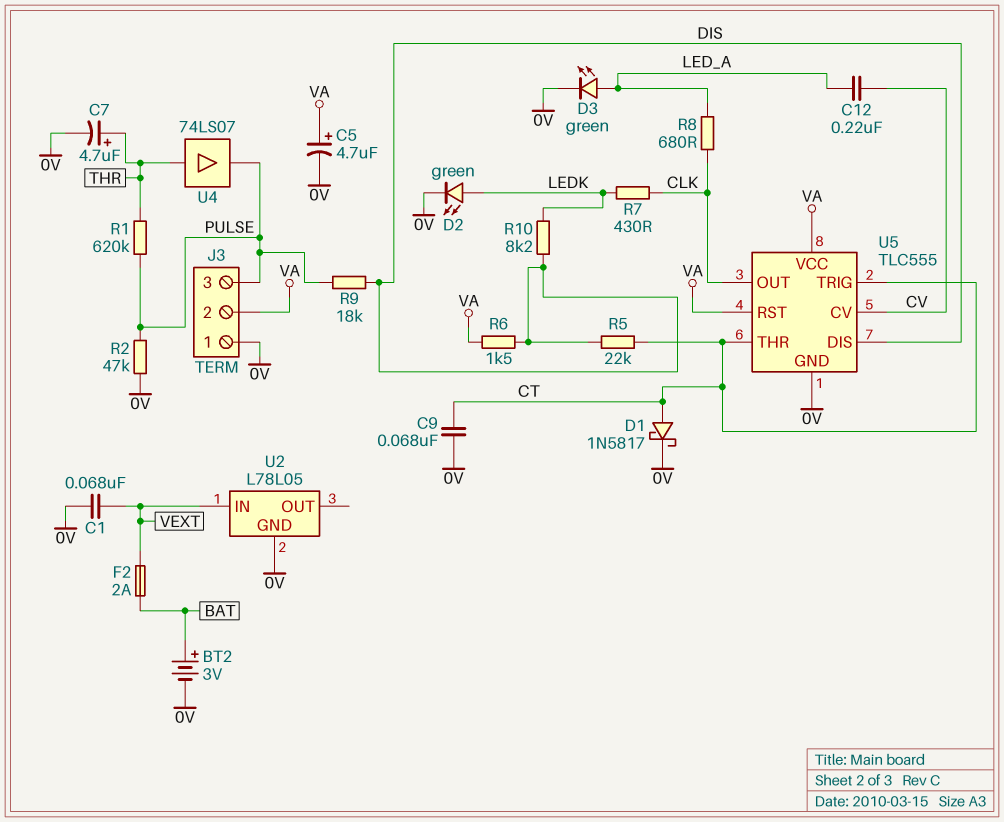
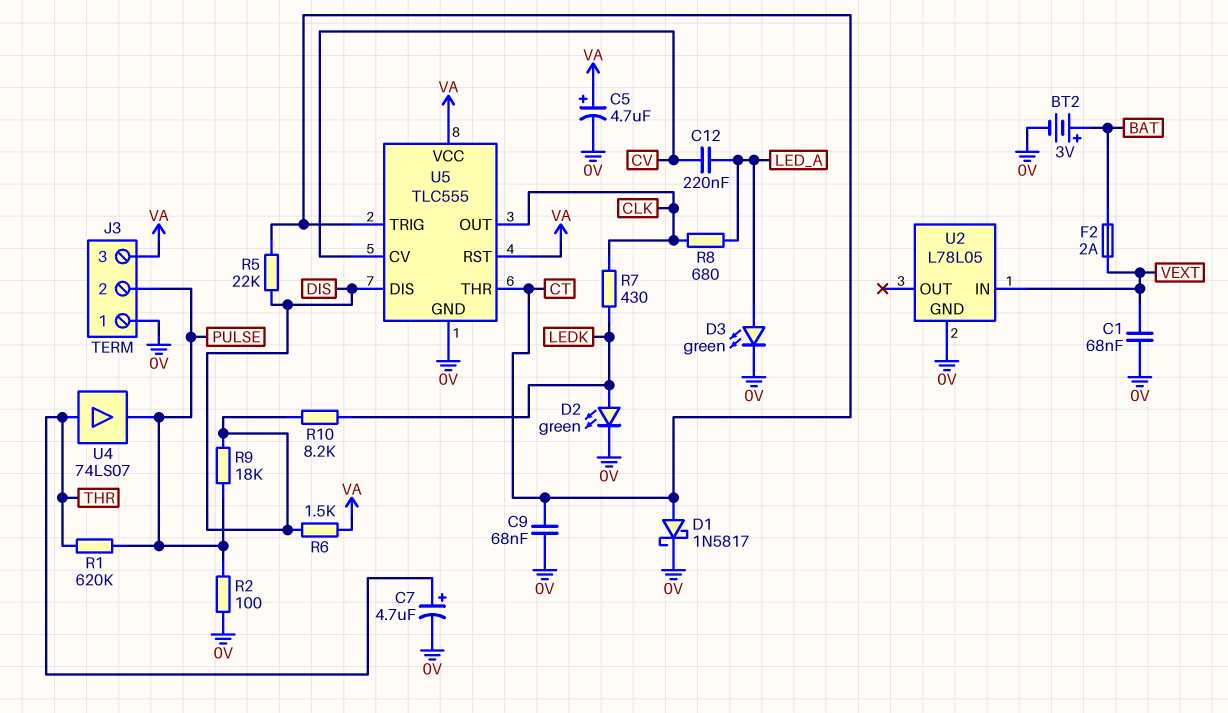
J3 pin 2: VA -> PULSE
J3 pin 3: PULSE -> VA
R2: 47k (0V, PULSE) -> 100 (0V, PULSE)

